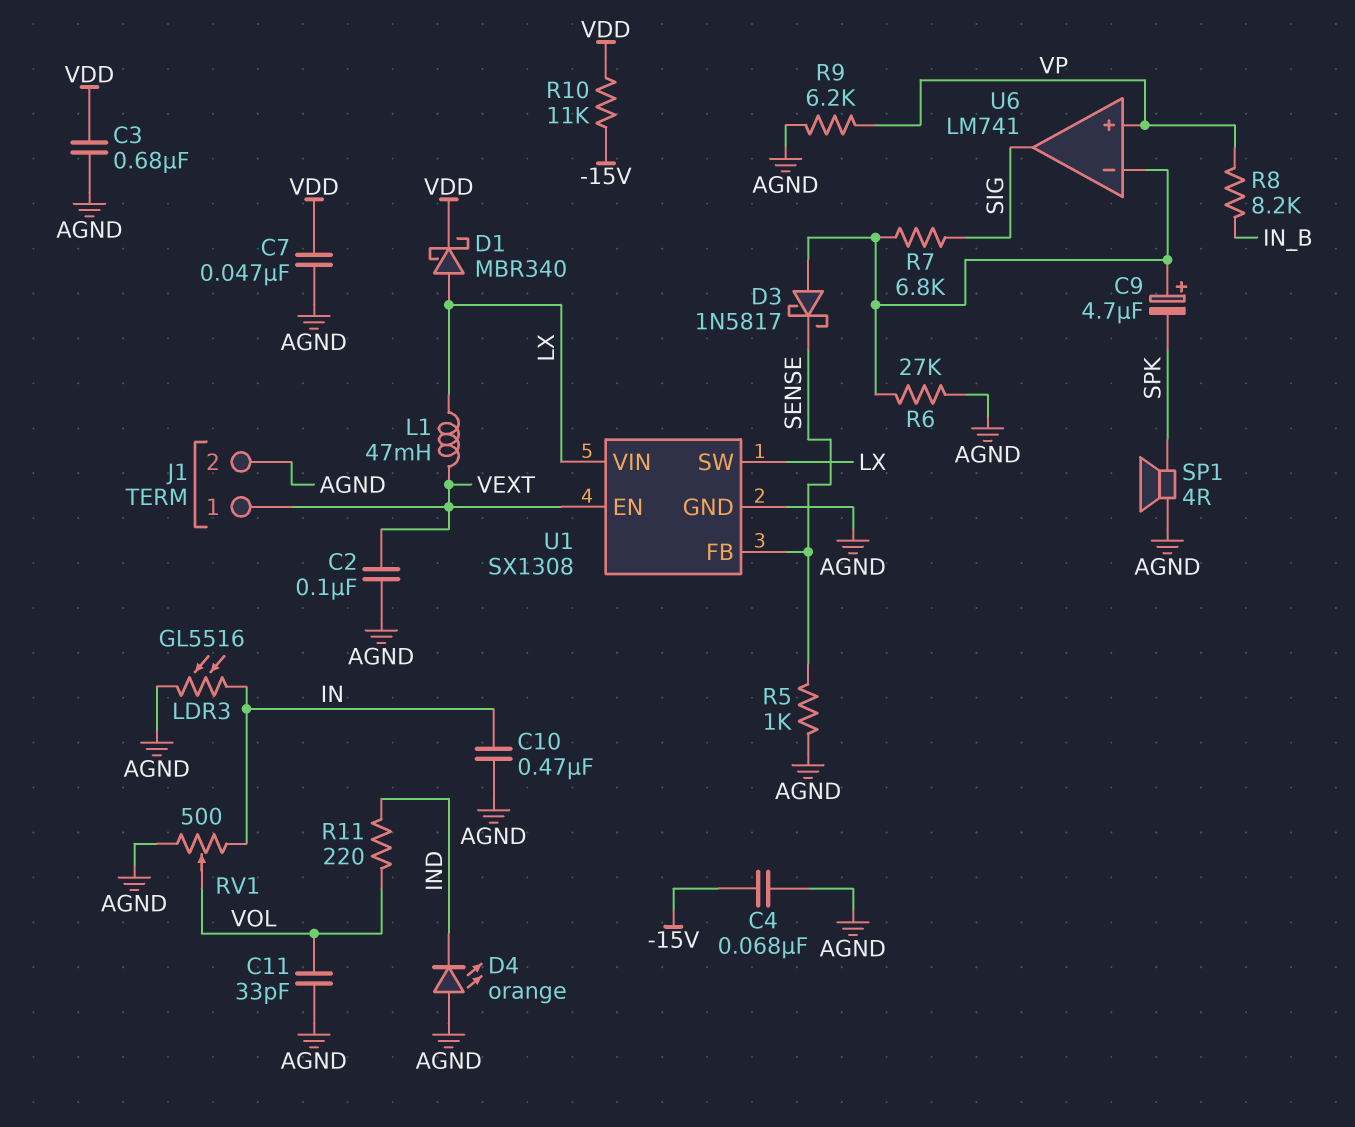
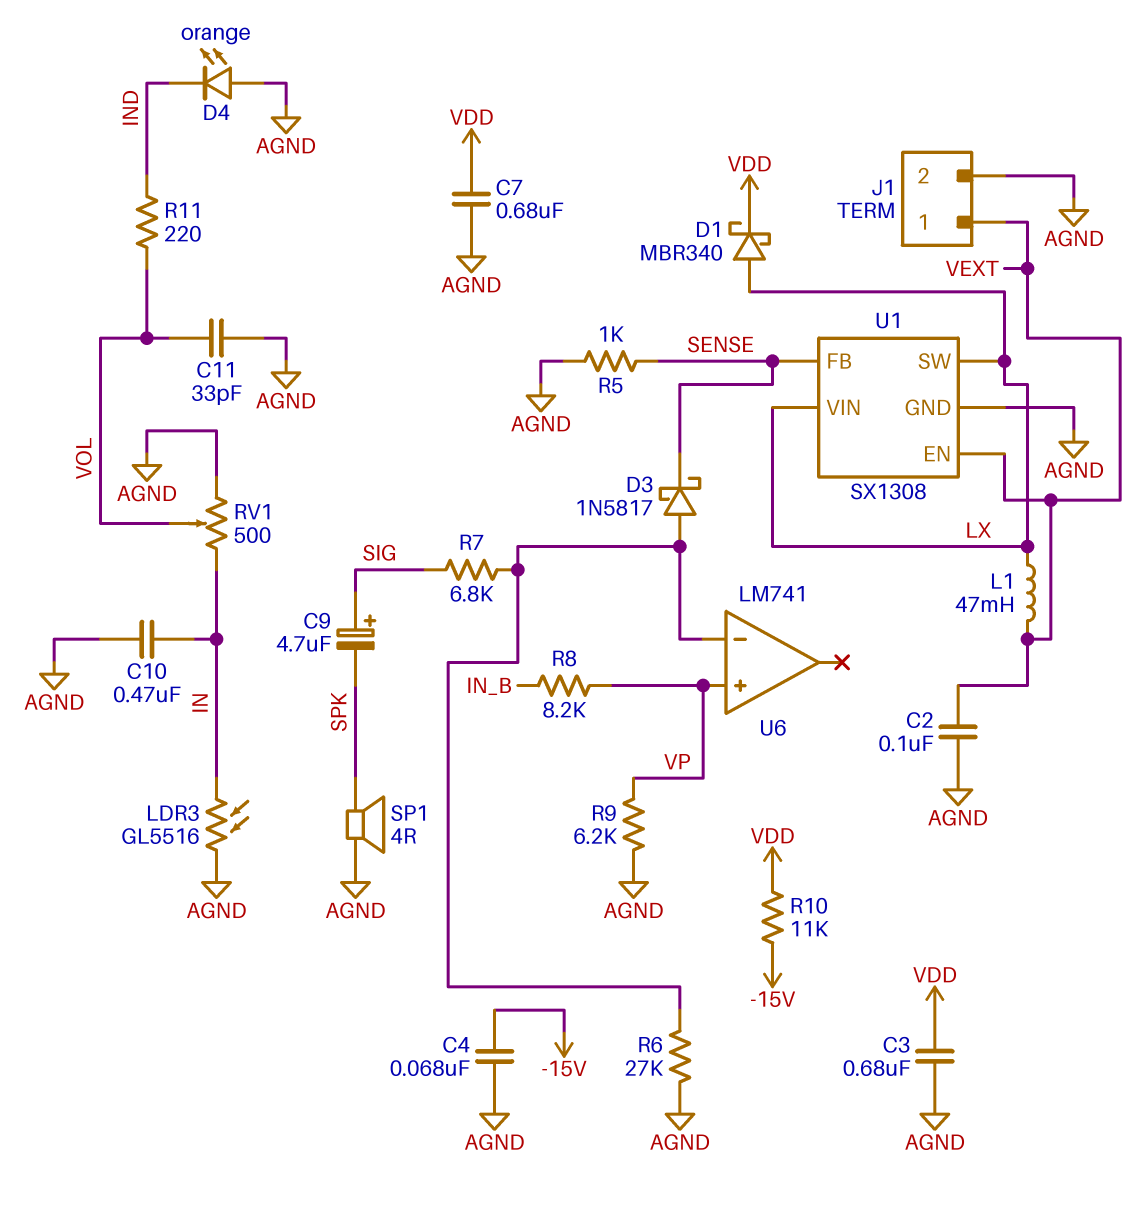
C7: 47nF (AGND, VDD) -> 680nF (AGND, VDD)
C9: 4.7uF (plus U6/in-, minus SPK) -> 4.7uF (plus SIG, minus SPK)
U6 pin out: SIG -> none

